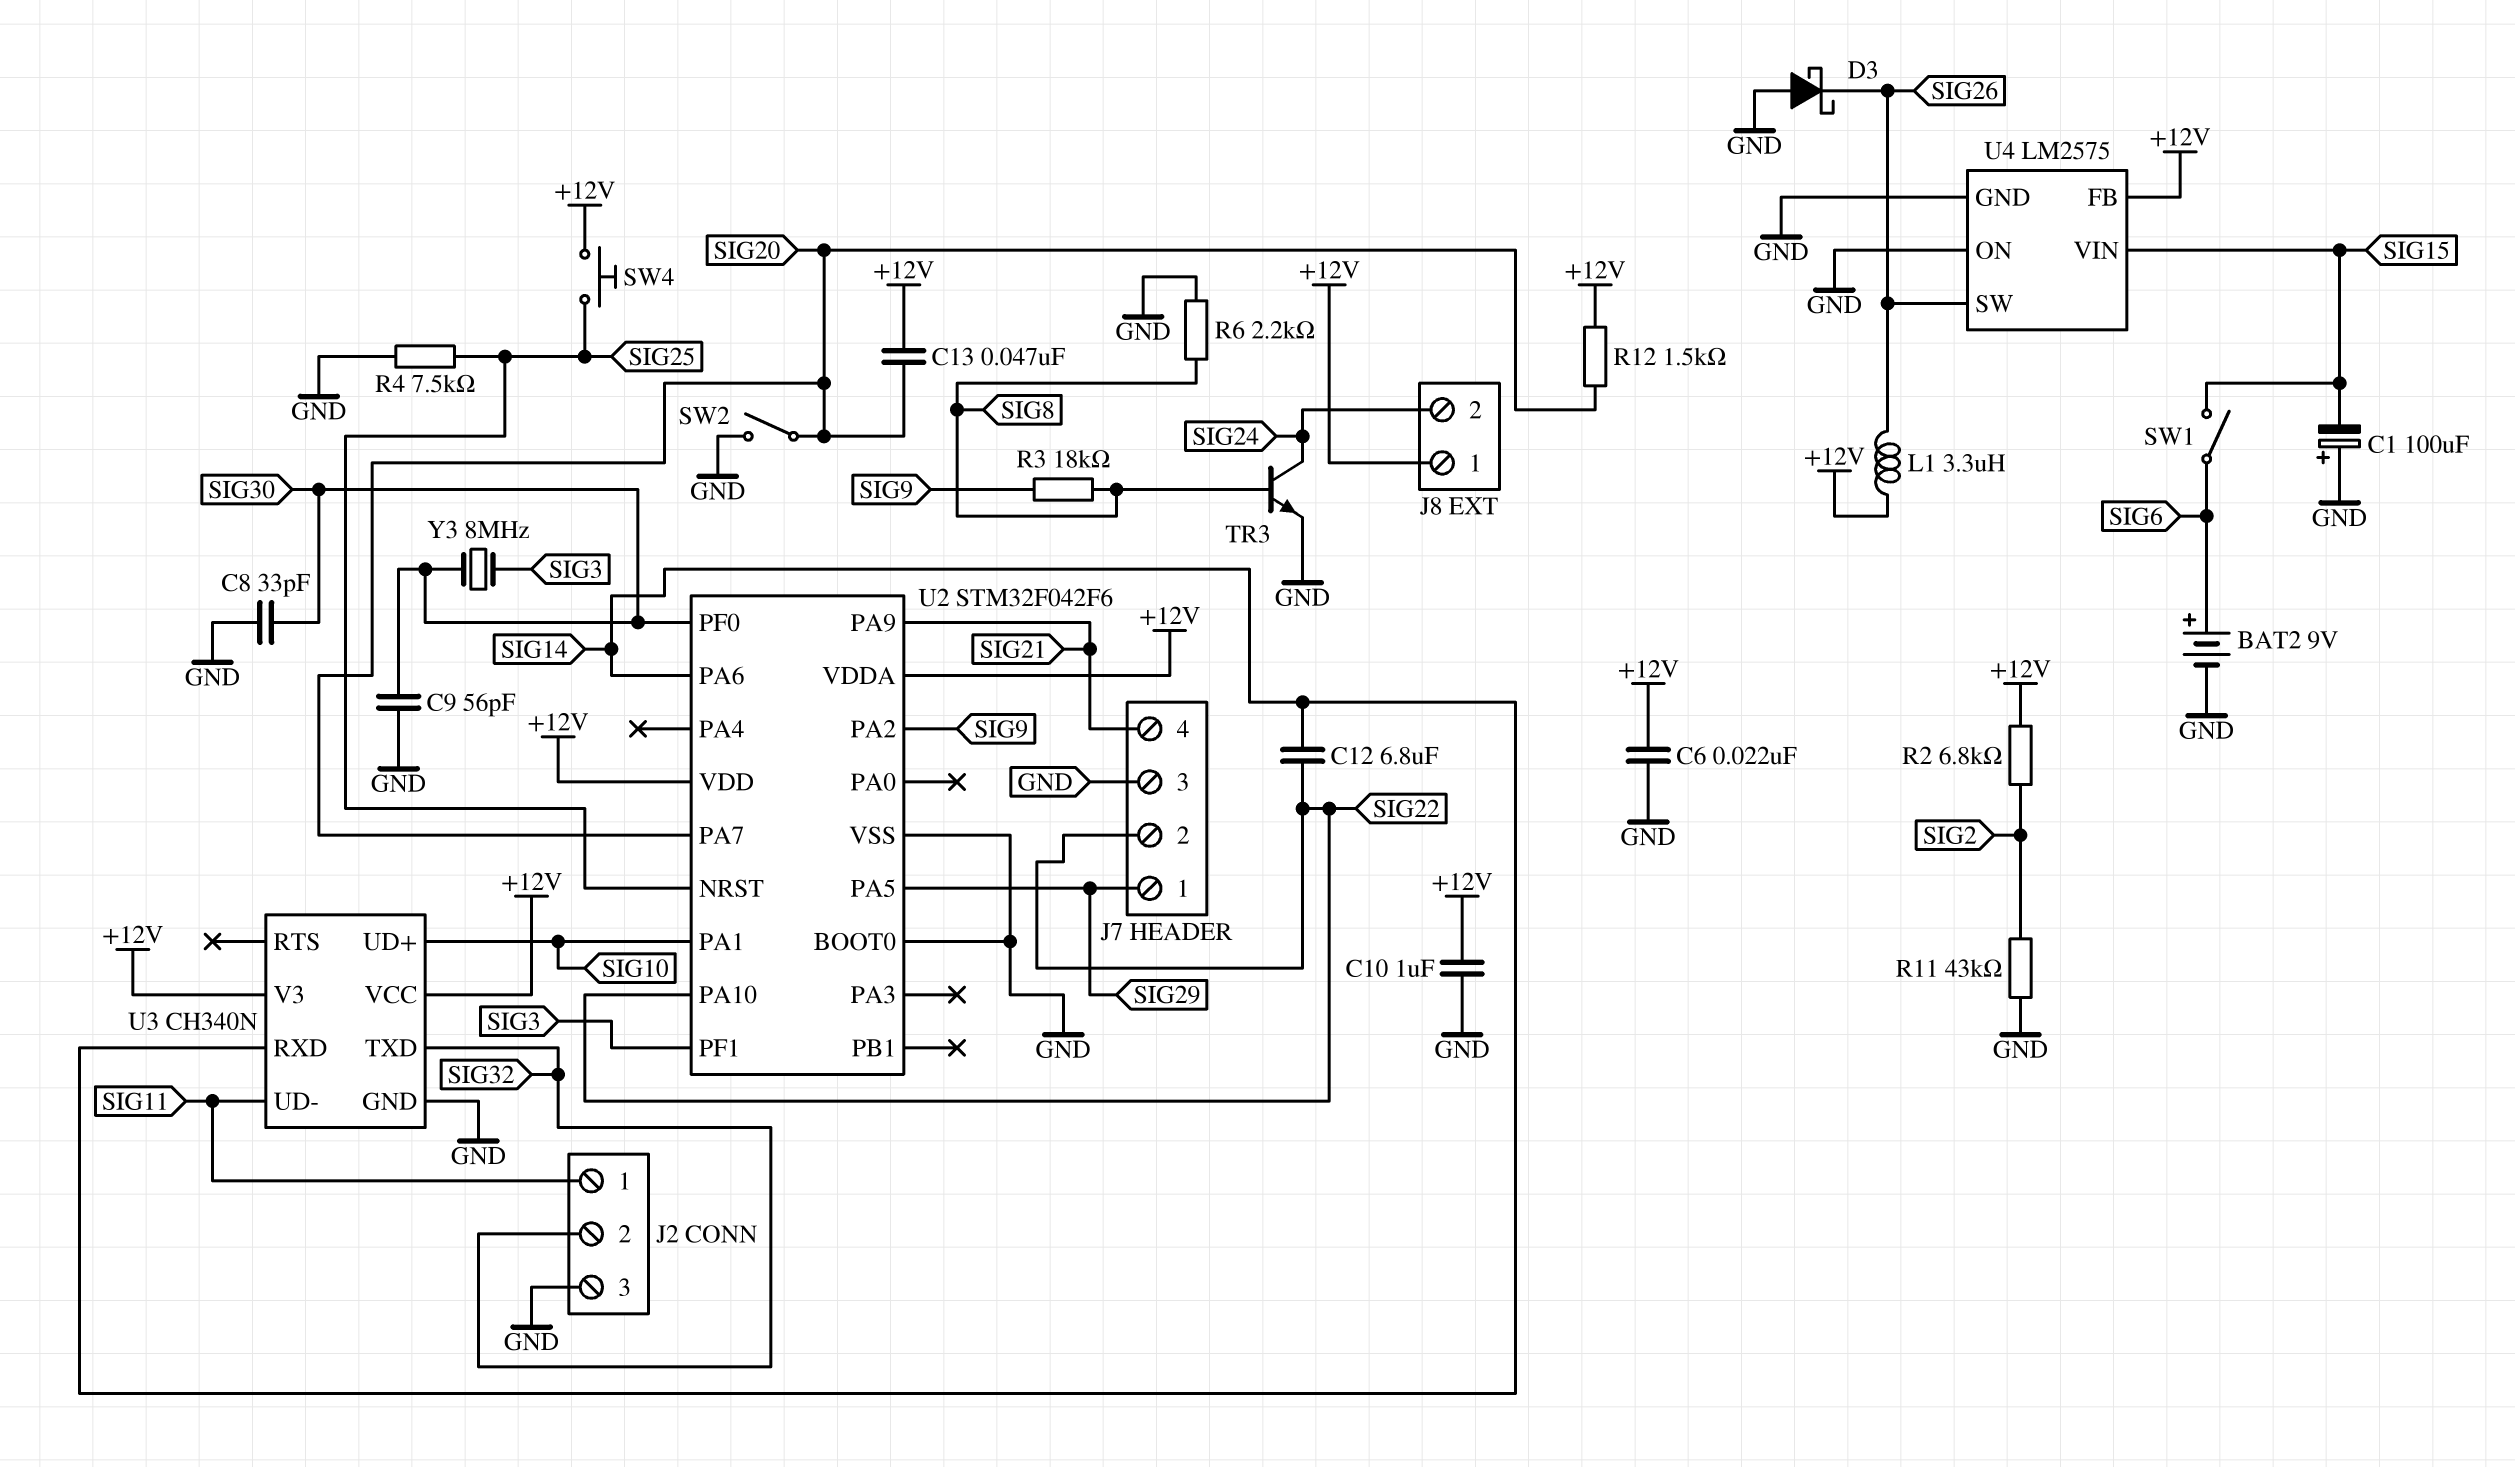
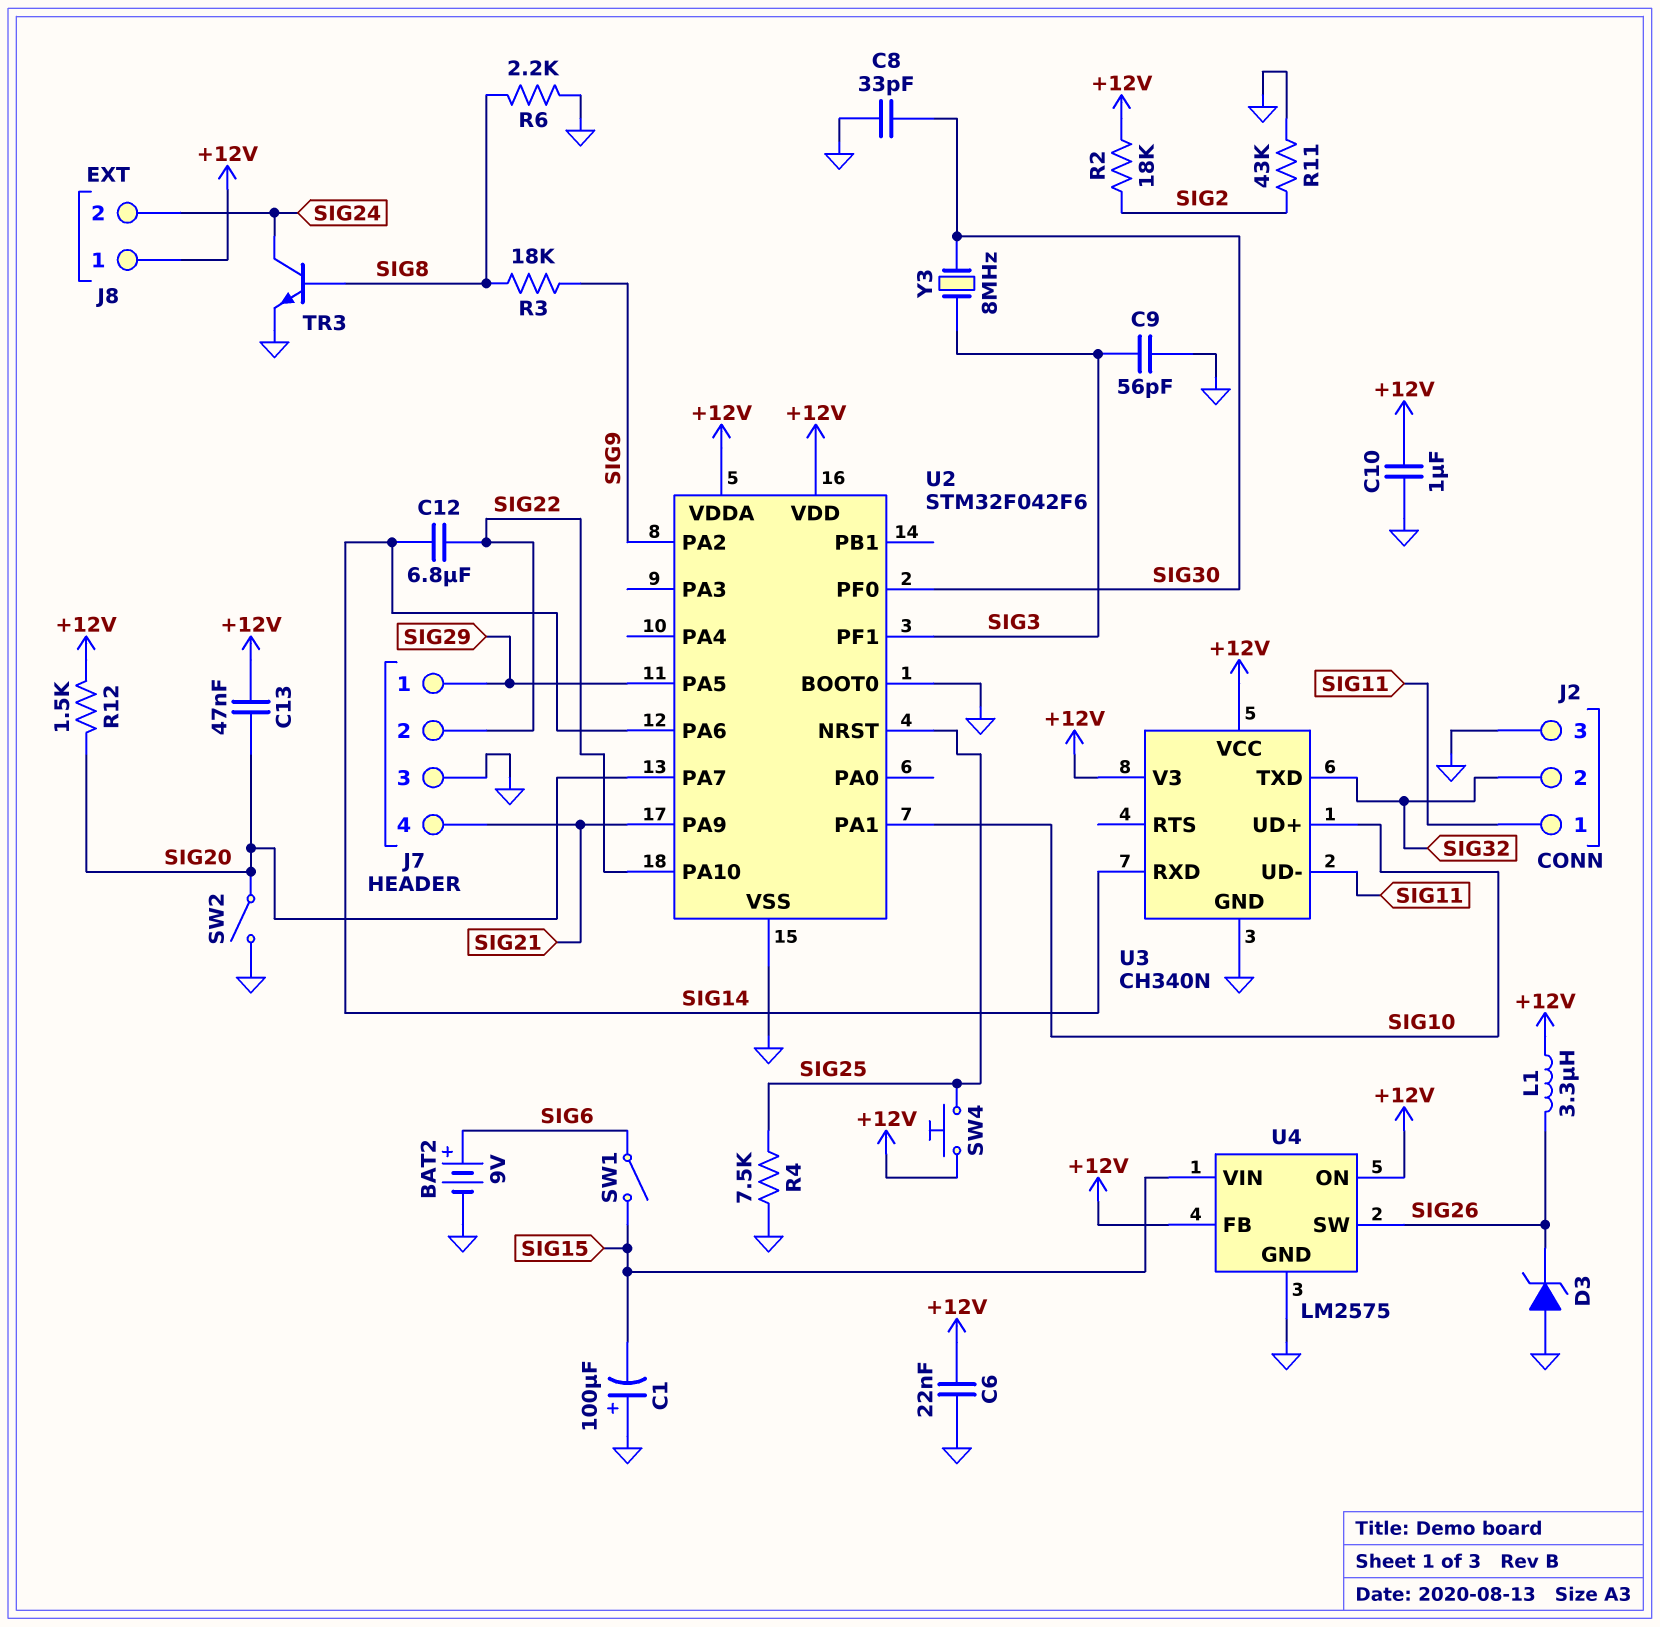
C9: 56pF (GND, SIG30) -> 56pF (GND, SIG3)
D3: schottky (A GND, K SIG26) -> zener (A GND, K SIG26)
R2: 6.8k (+12V, SIG2) -> 18k (+12V, SIG2)
U4 pin ON: GND -> +12V

